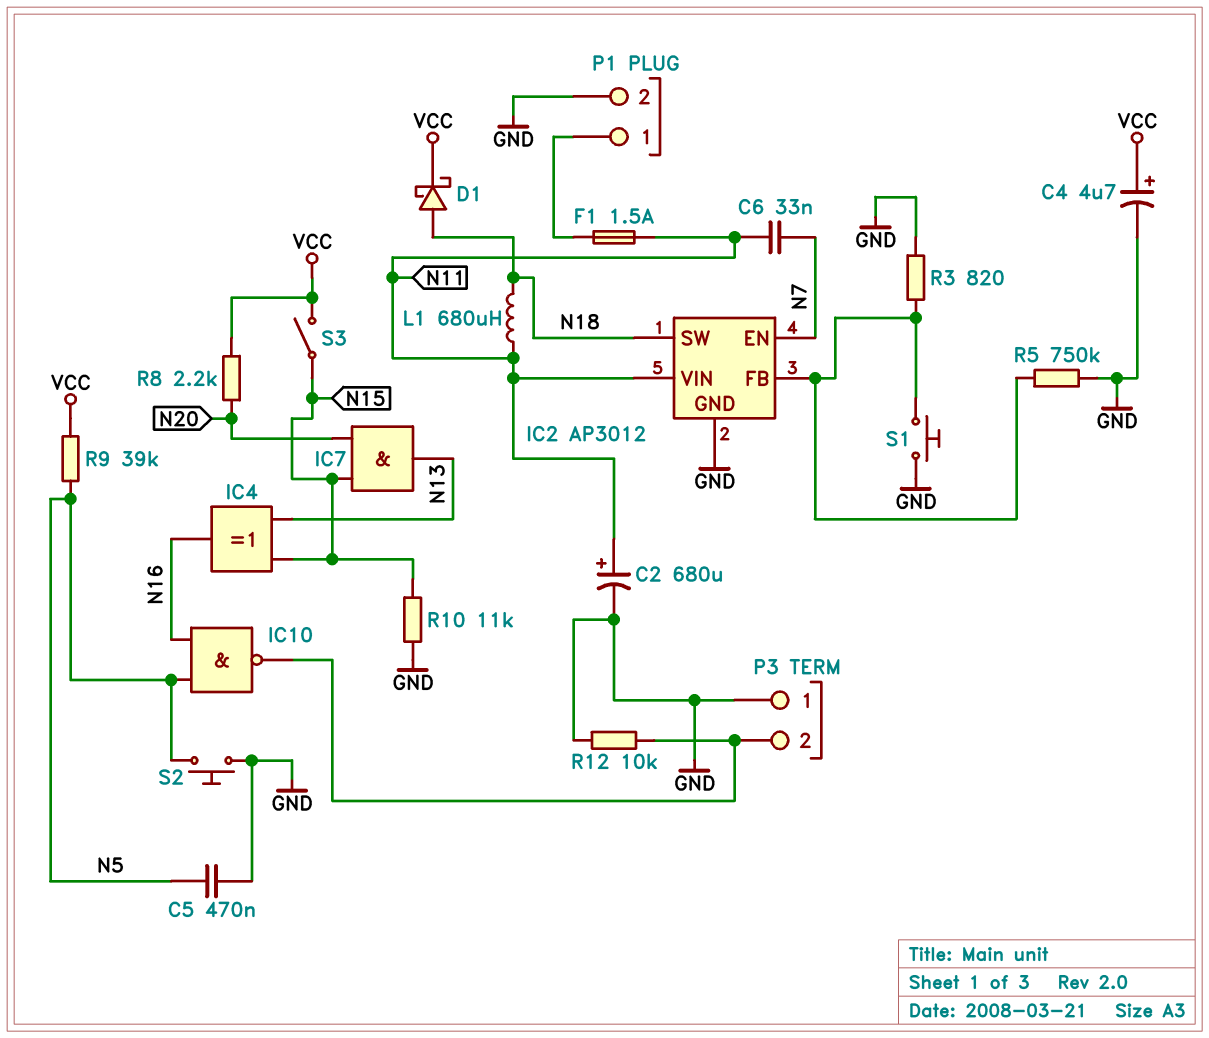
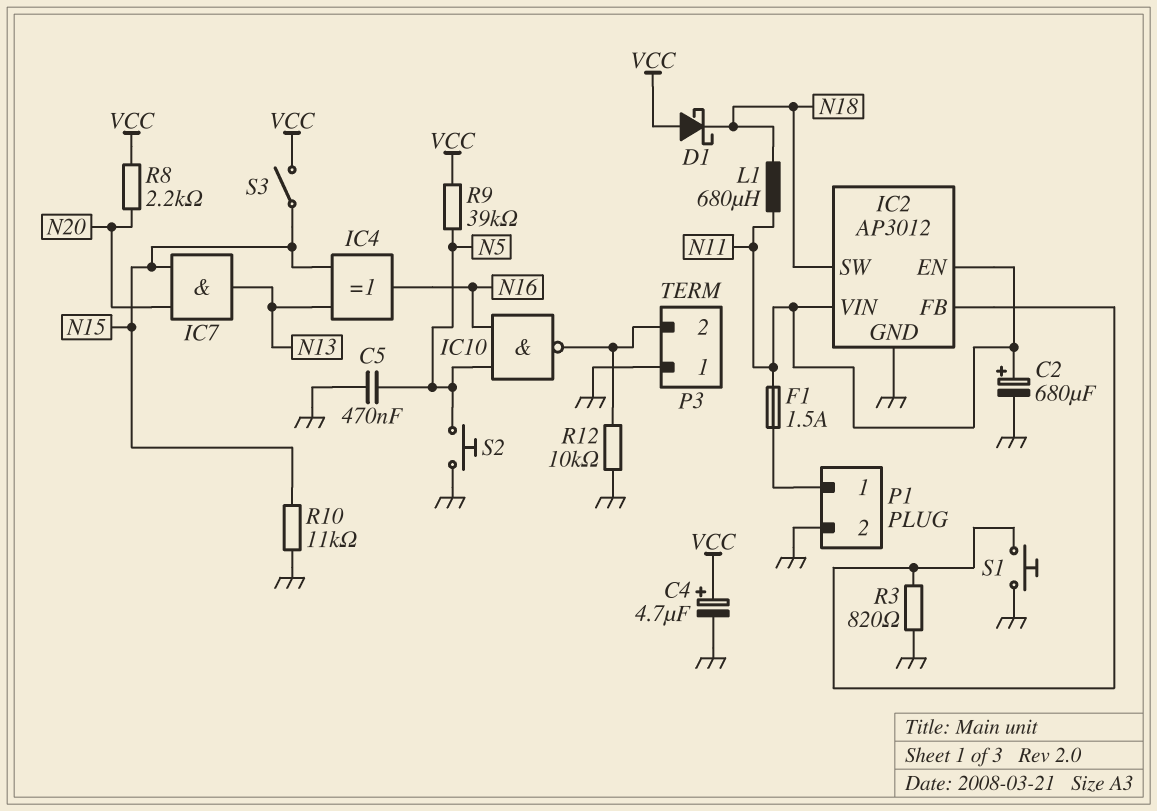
C6: 33nF (N7, N11) -> none
D1: schottky (A N18, K VCC) -> schottky (A VCC, K N18)
IC2 pin EN: N7 -> N11
R5: 750k (GND, IC2/FB) -> none

